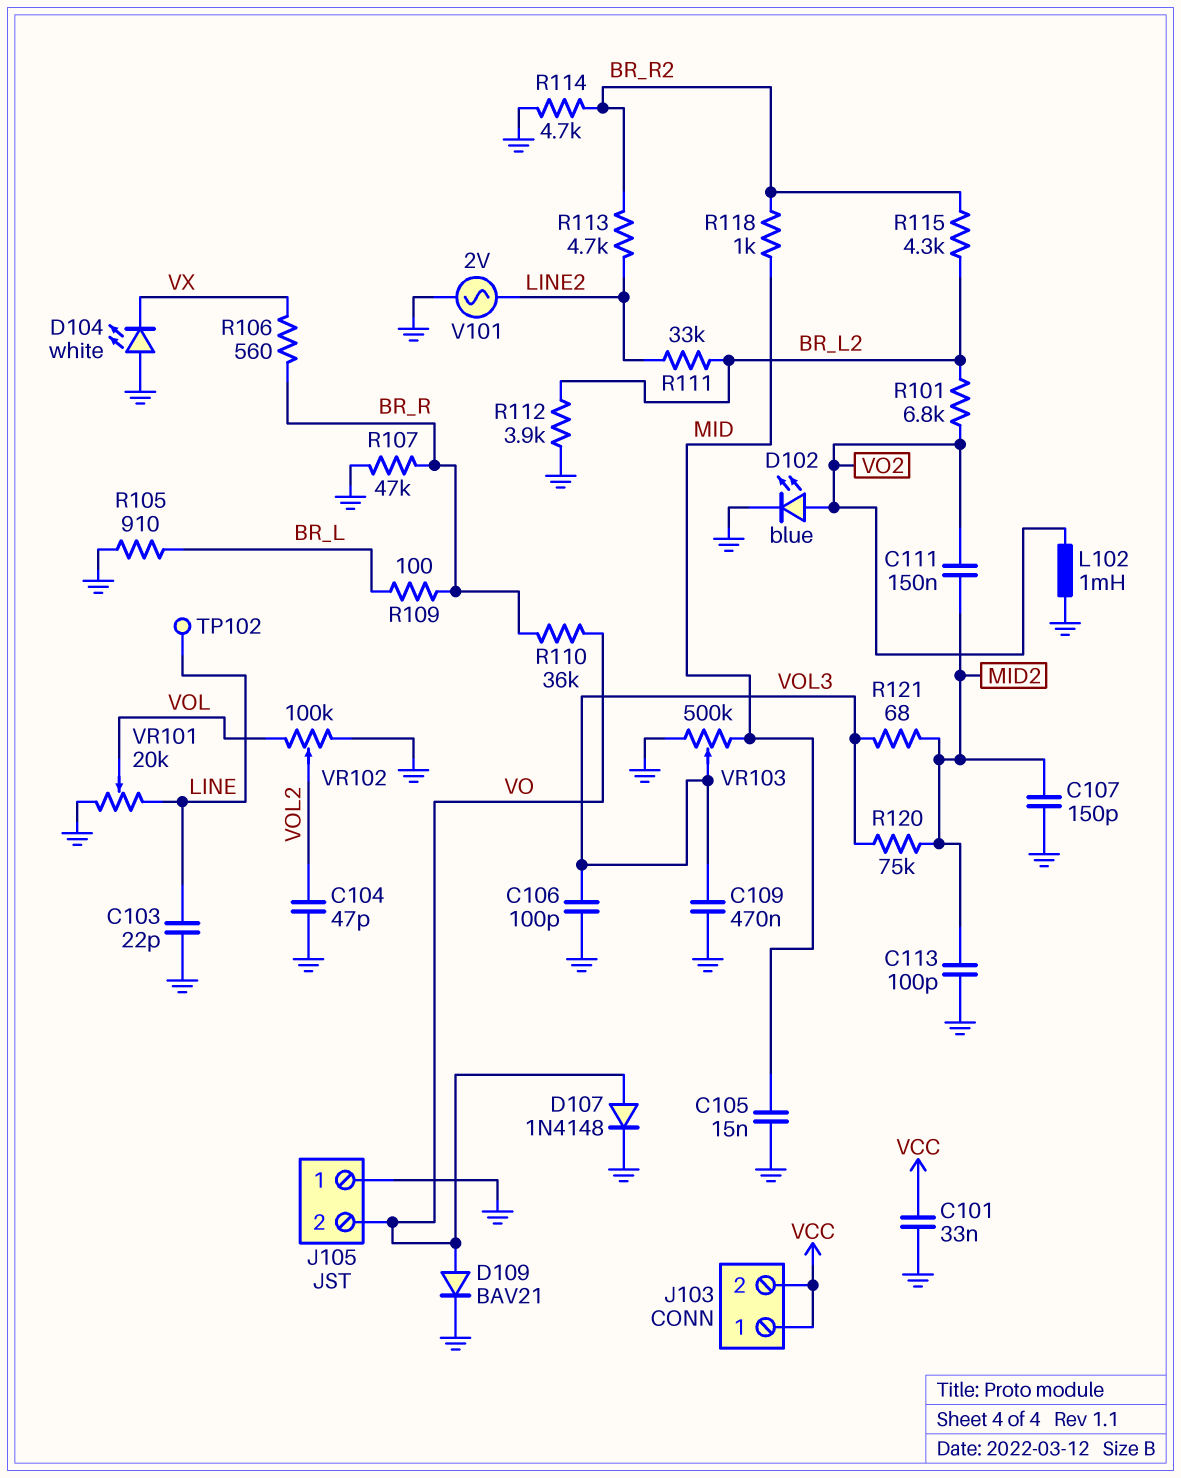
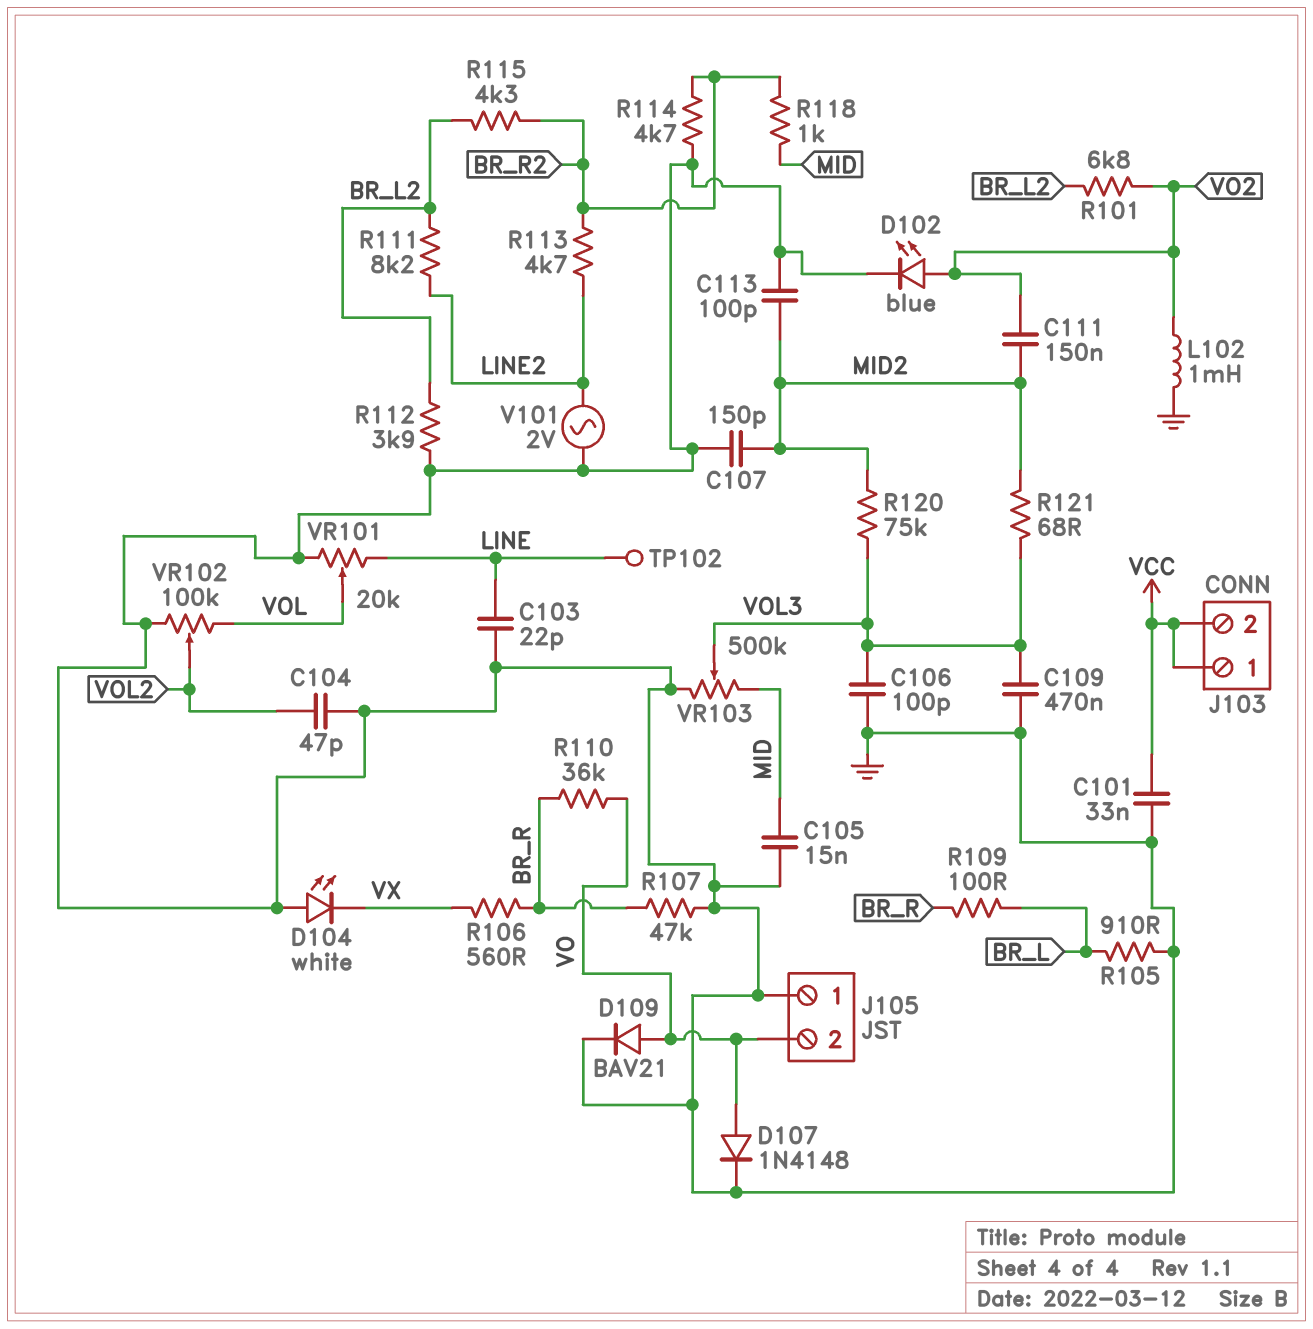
R111: 33k (BR_L2, LINE2) -> 8.2k (BR_L2, LINE2)

